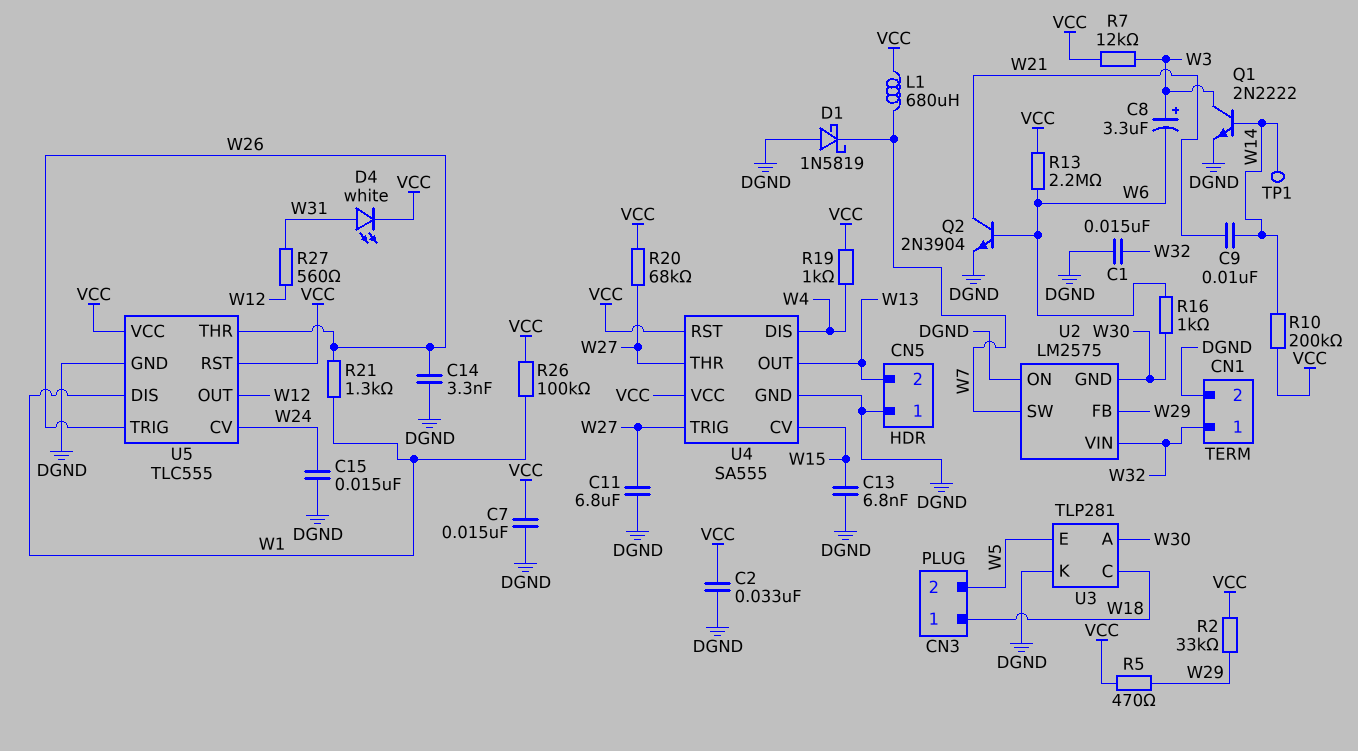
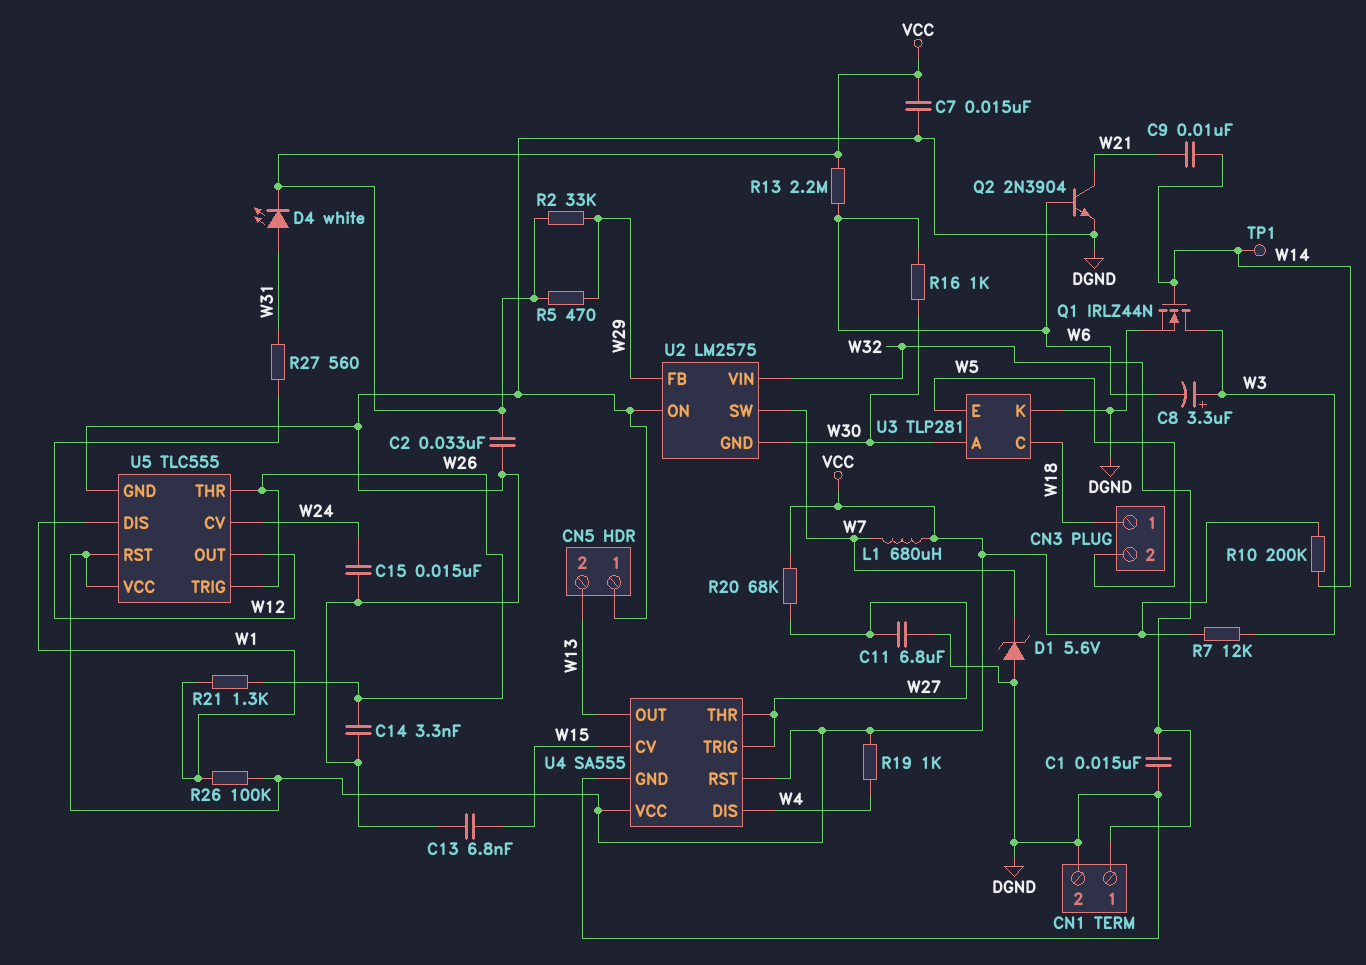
D1: schottky 1N5819 (A DGND, K W7) -> zener 5.6V (A DGND, K W7)
Q1: NPN 2N2222 (B W14, C W3, E DGND) -> NMOS IRLZ44N (G W14, D W3, S DGND)

